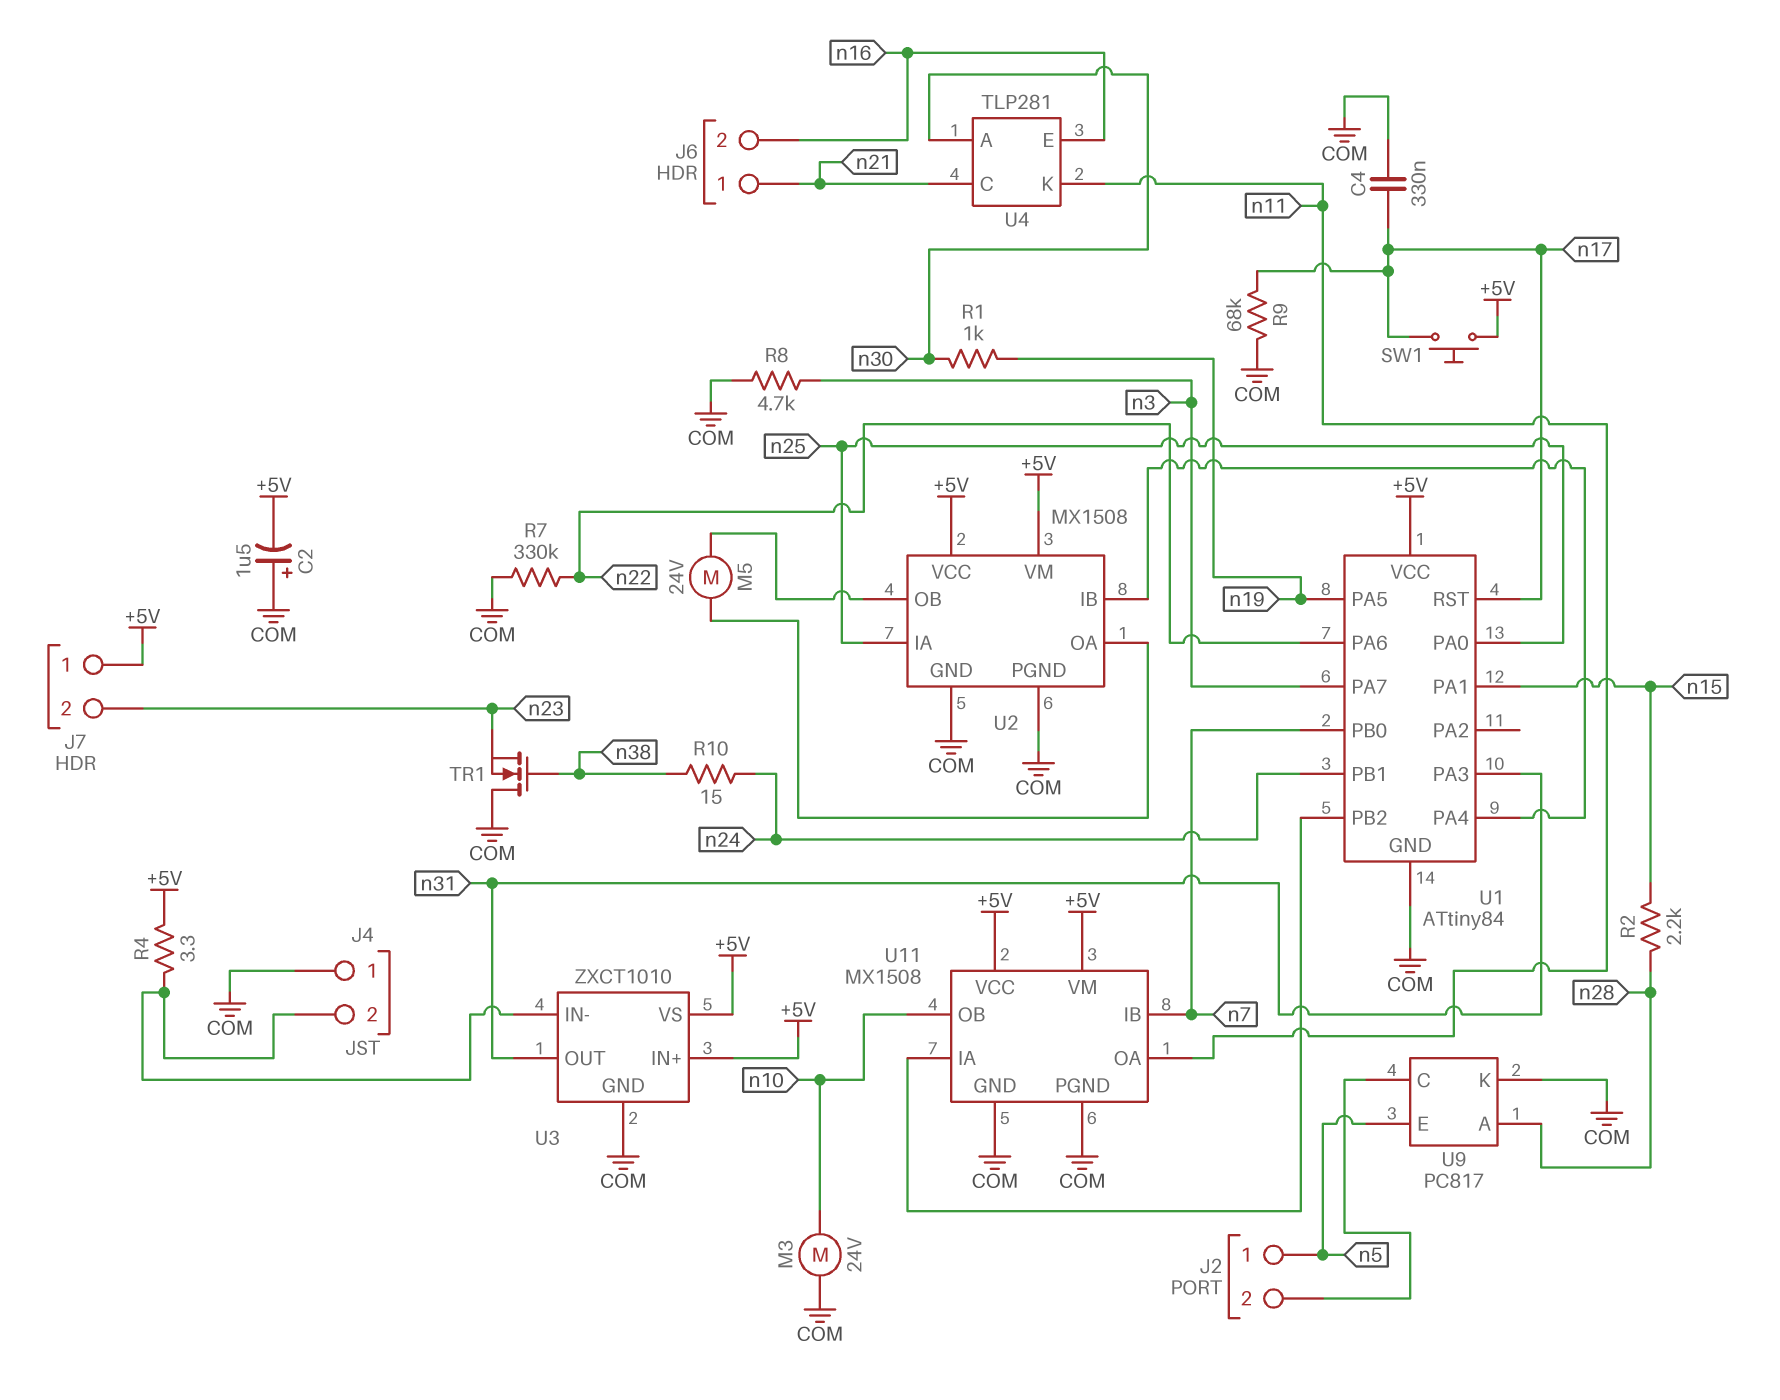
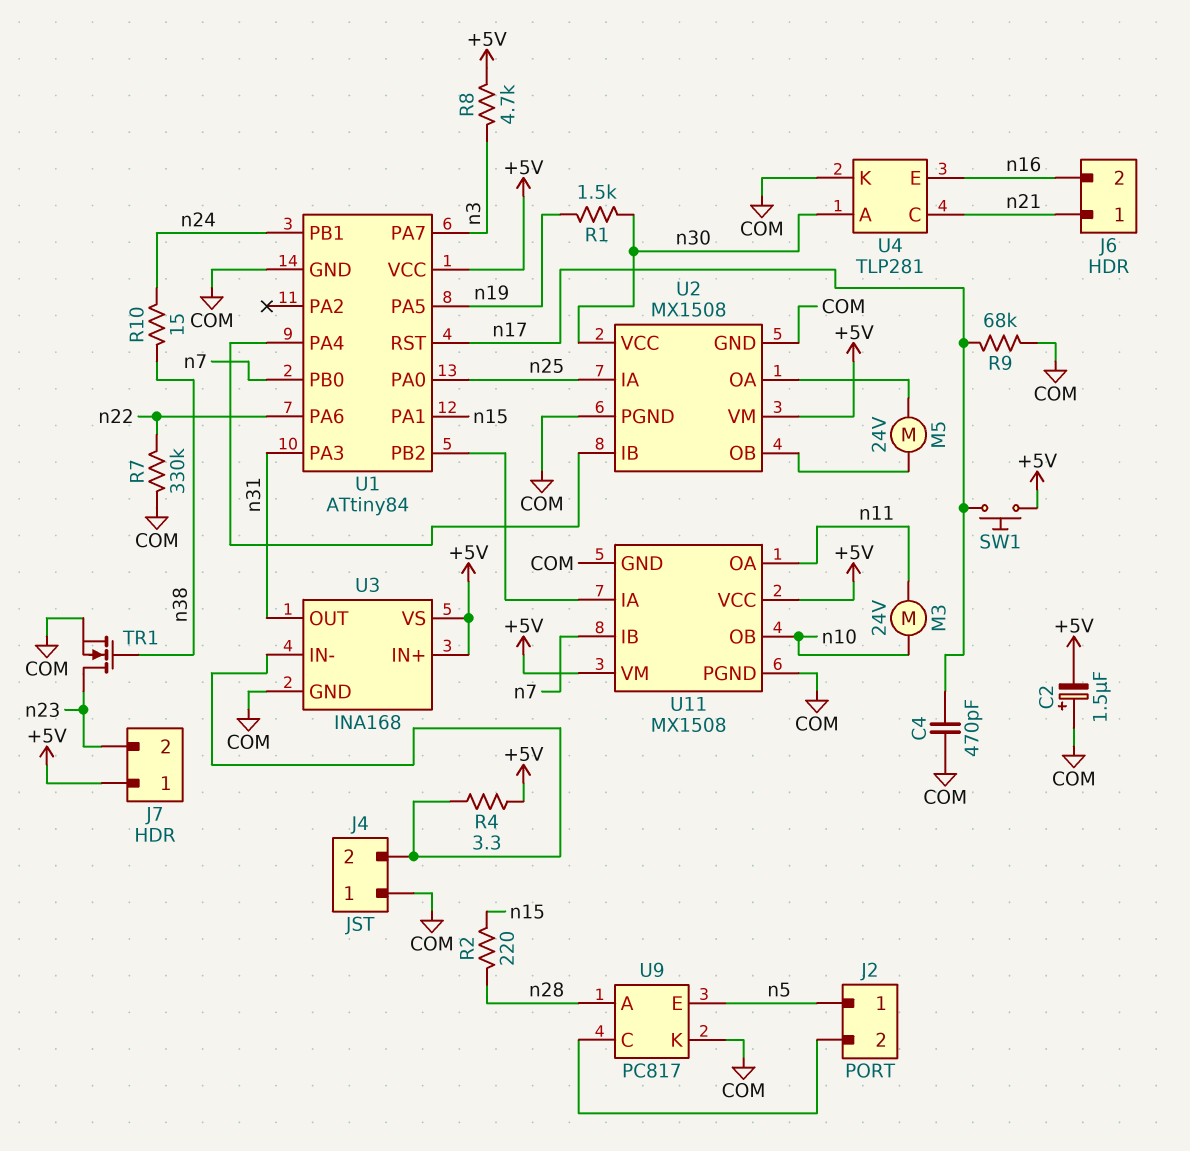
C4: 330nF (COM, n17) -> 470pF (COM, n17)
M3: motor 24V (COM, n10) -> motor 24V (n10, n11)
R1: 1k (n19, n30) -> 1.5k (n19, n30)
R2: 2.2k (n15, n28) -> 220 (n15, n28)
R8: 4.7k (COM, n3) -> 4.7k (+5V, n3)
TR1: NMOS (G n38, D COM, S n23) -> NMOS (G n38, D n23, S COM)
U2 pin VCC: +5V -> n30
U3: ZXCT1010 -> INA168
U4 pin K: n11 -> COM

